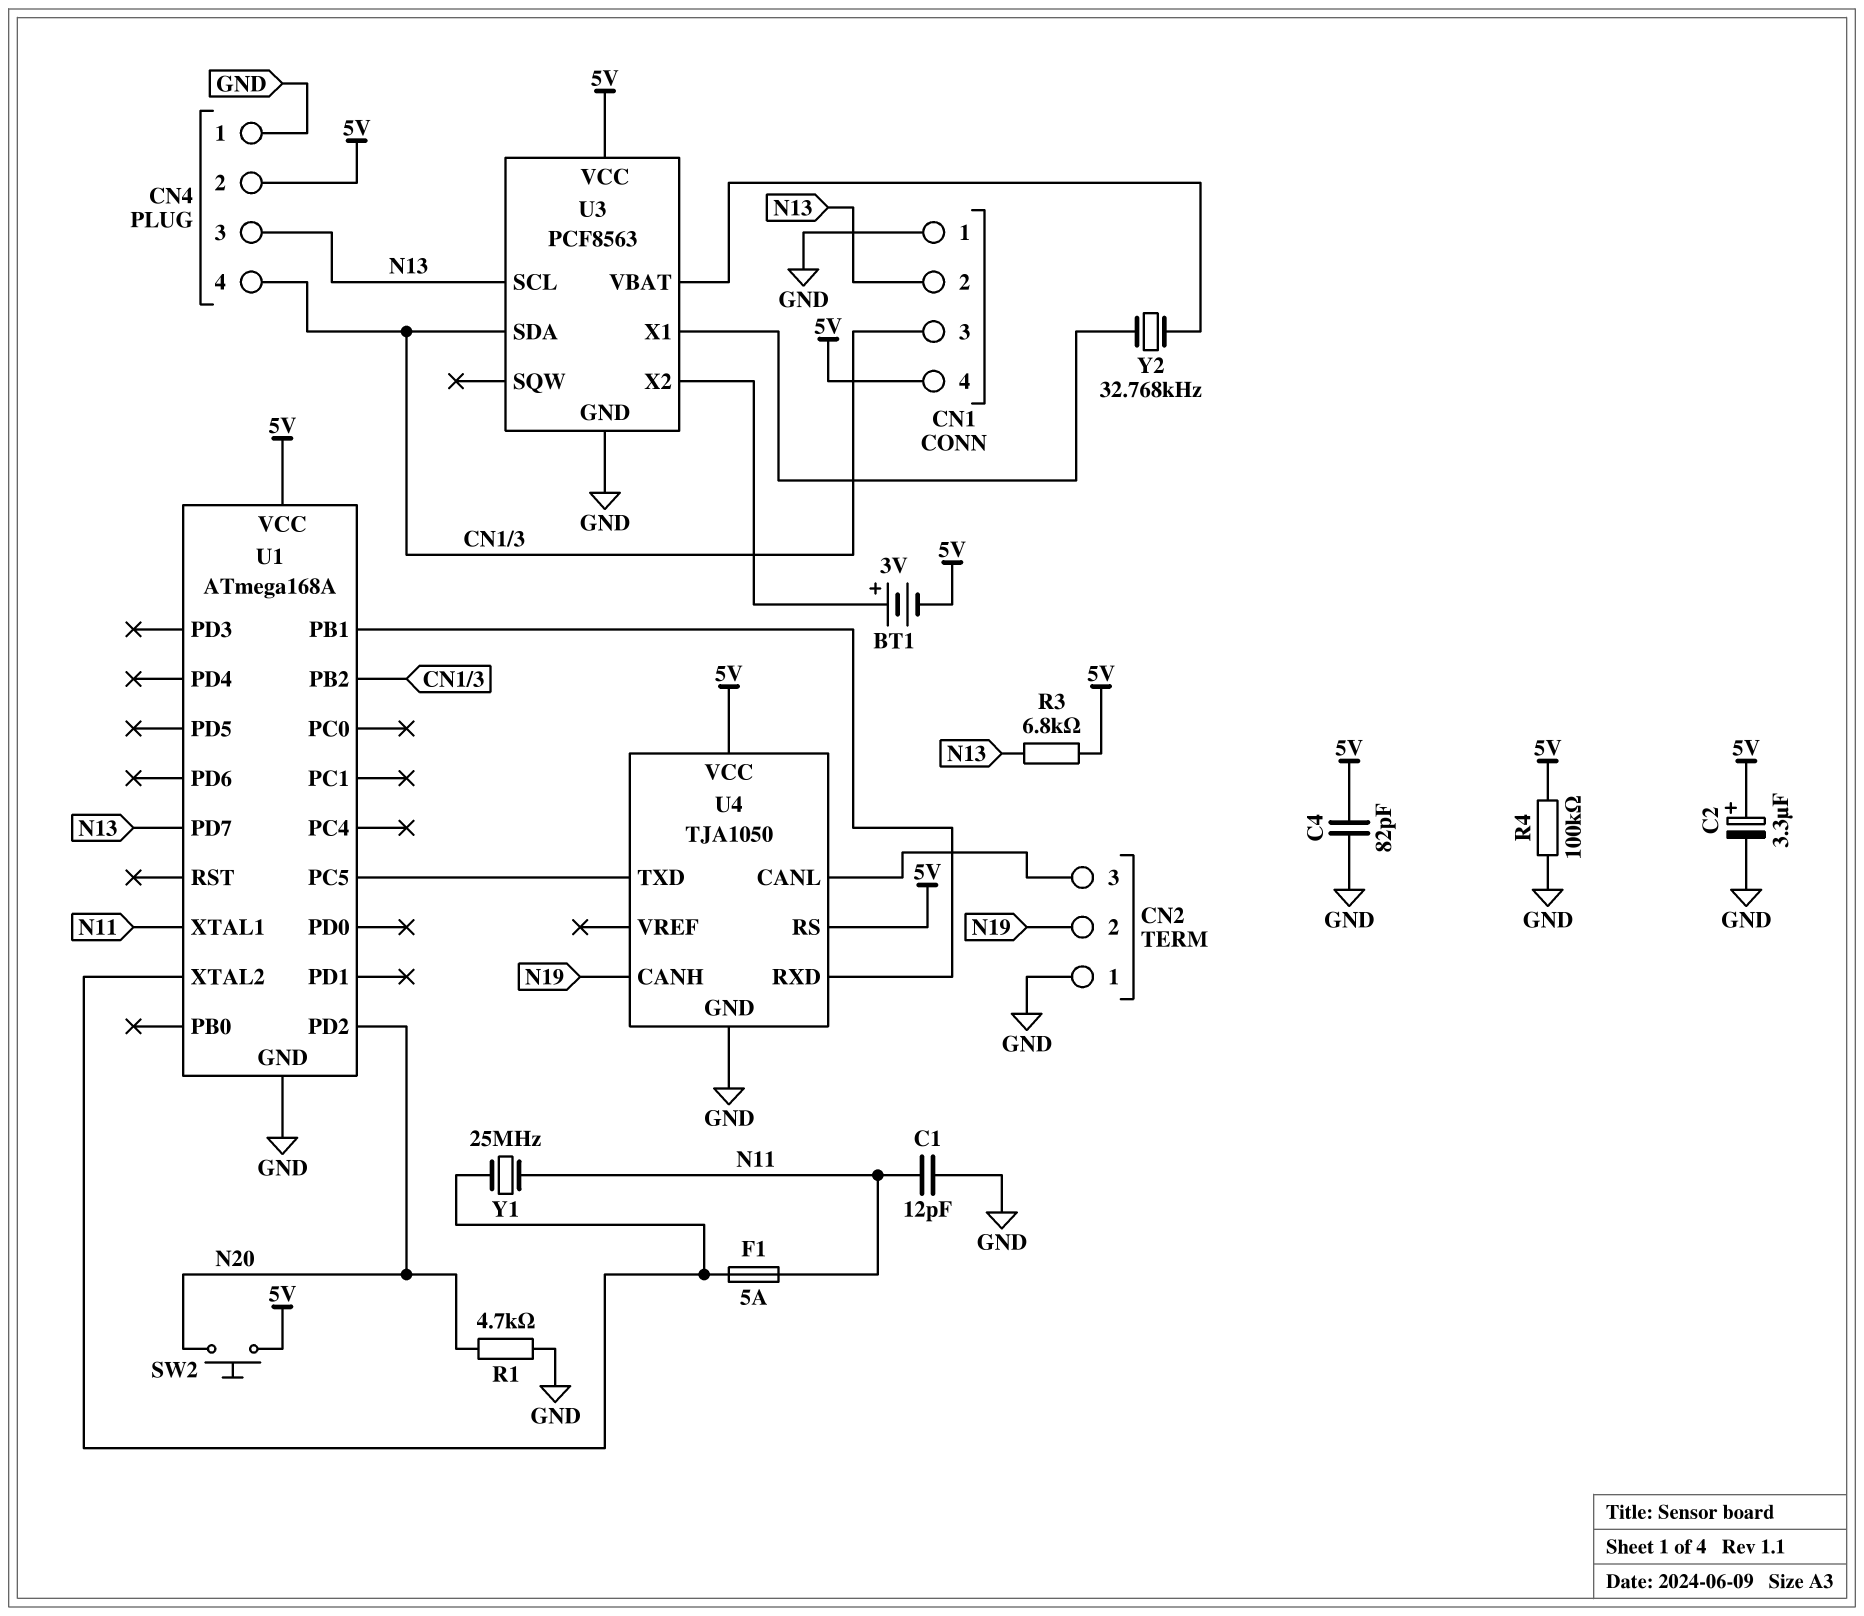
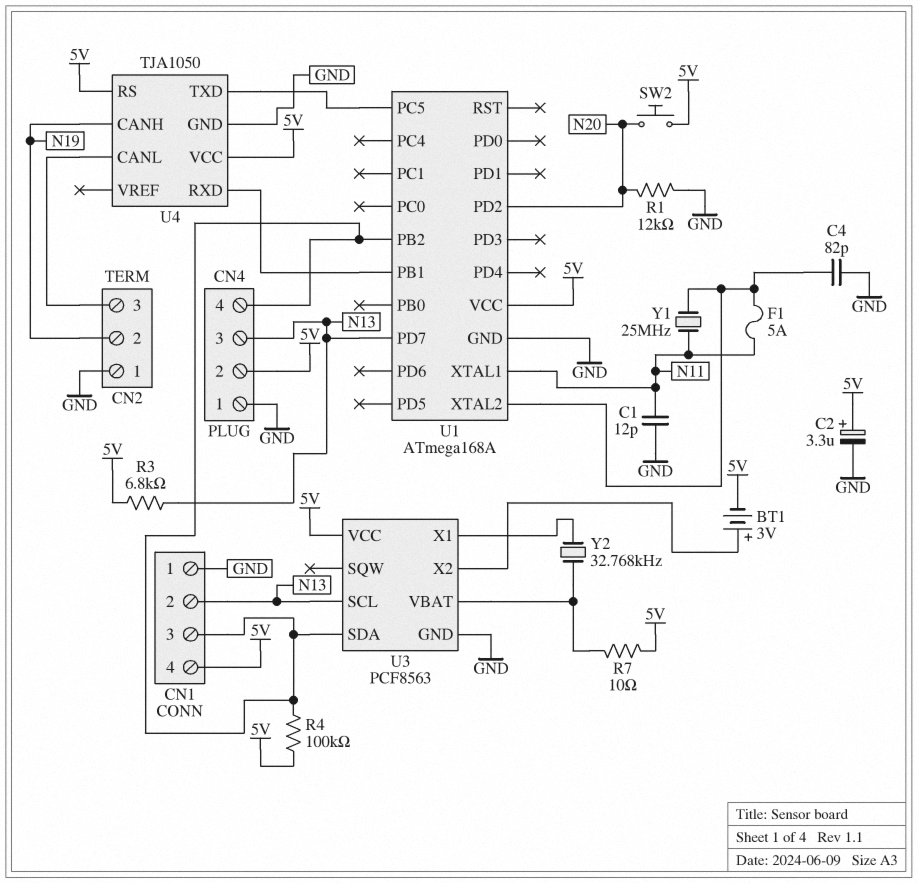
C4: 82pF (5V, GND) -> 82pF (GND, U1/XTAL2)
R1: 4.7k (GND, N20) -> 12k (GND, N20)
R4: 100k (5V, GND) -> 100k (5V, CN1/3)
R7: none -> 10 (5V, U3/VBAT)

